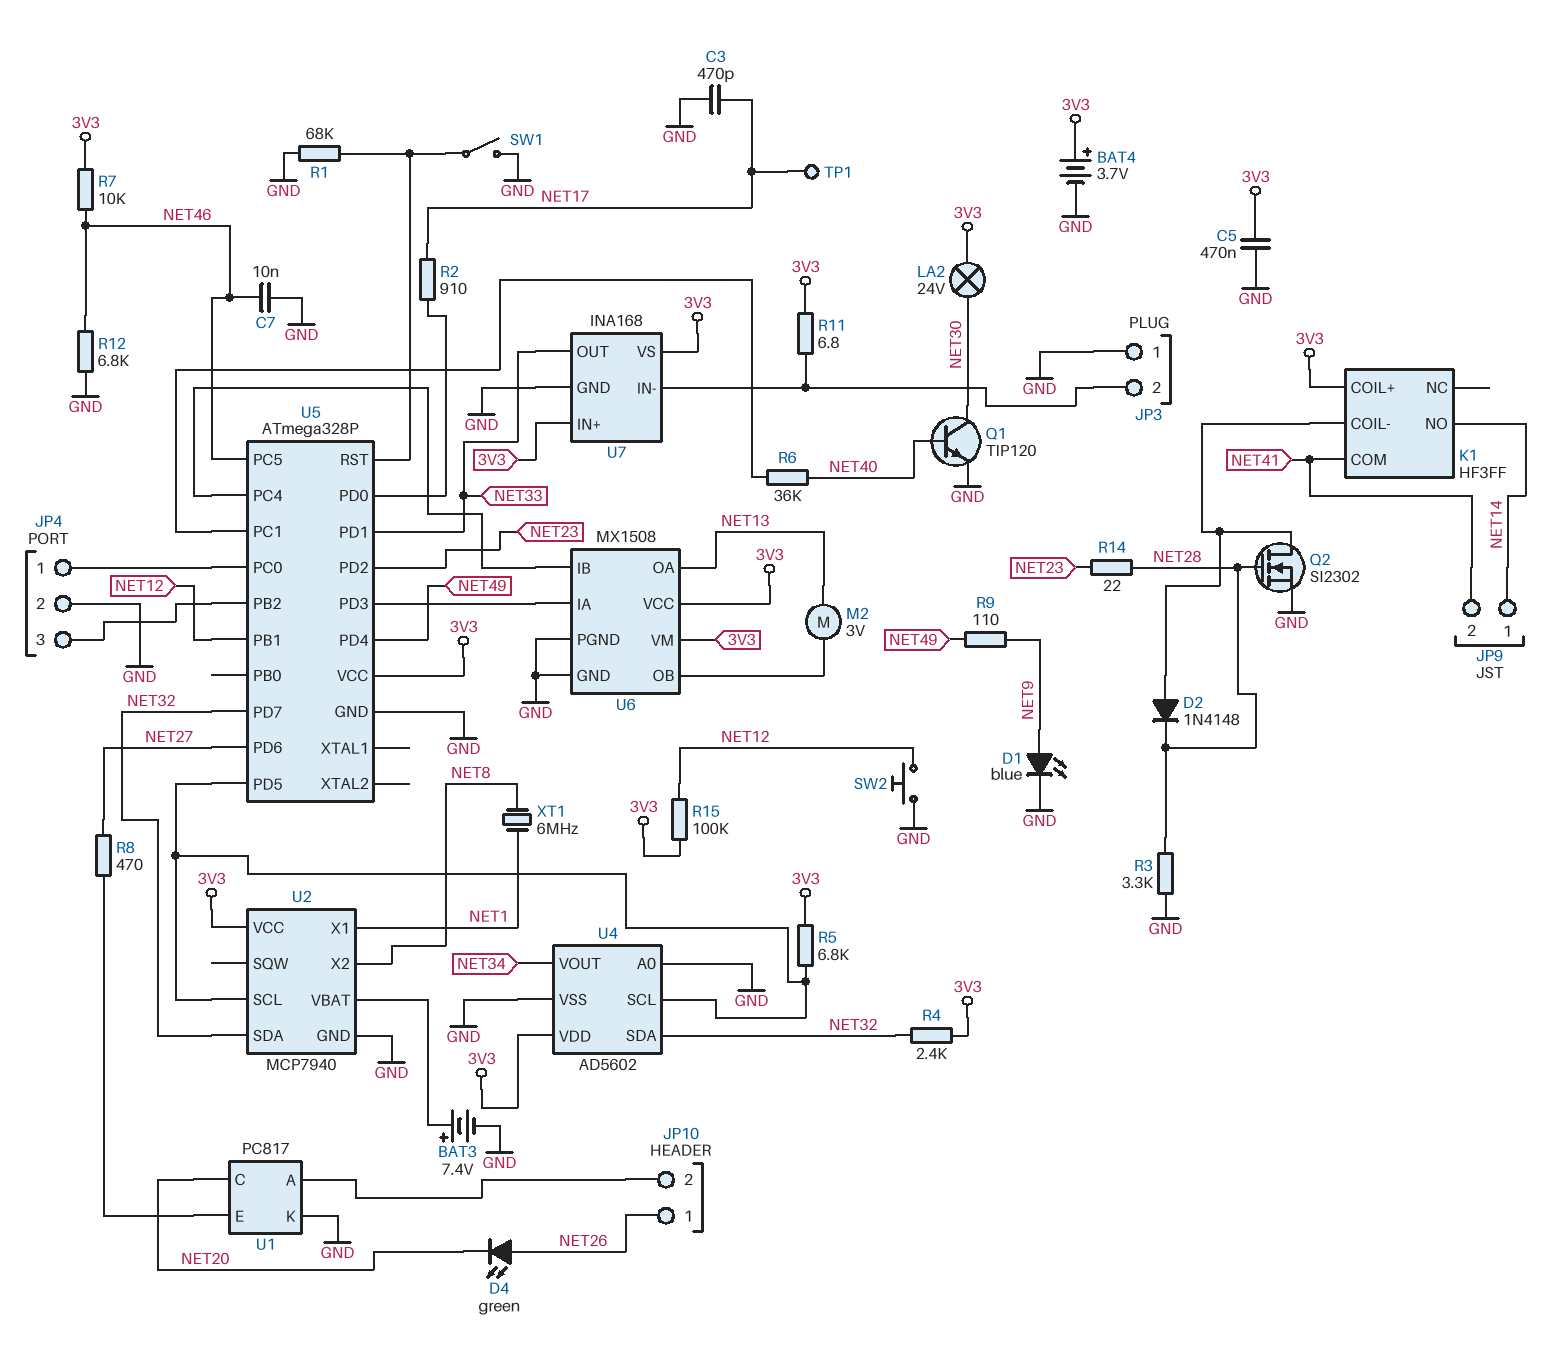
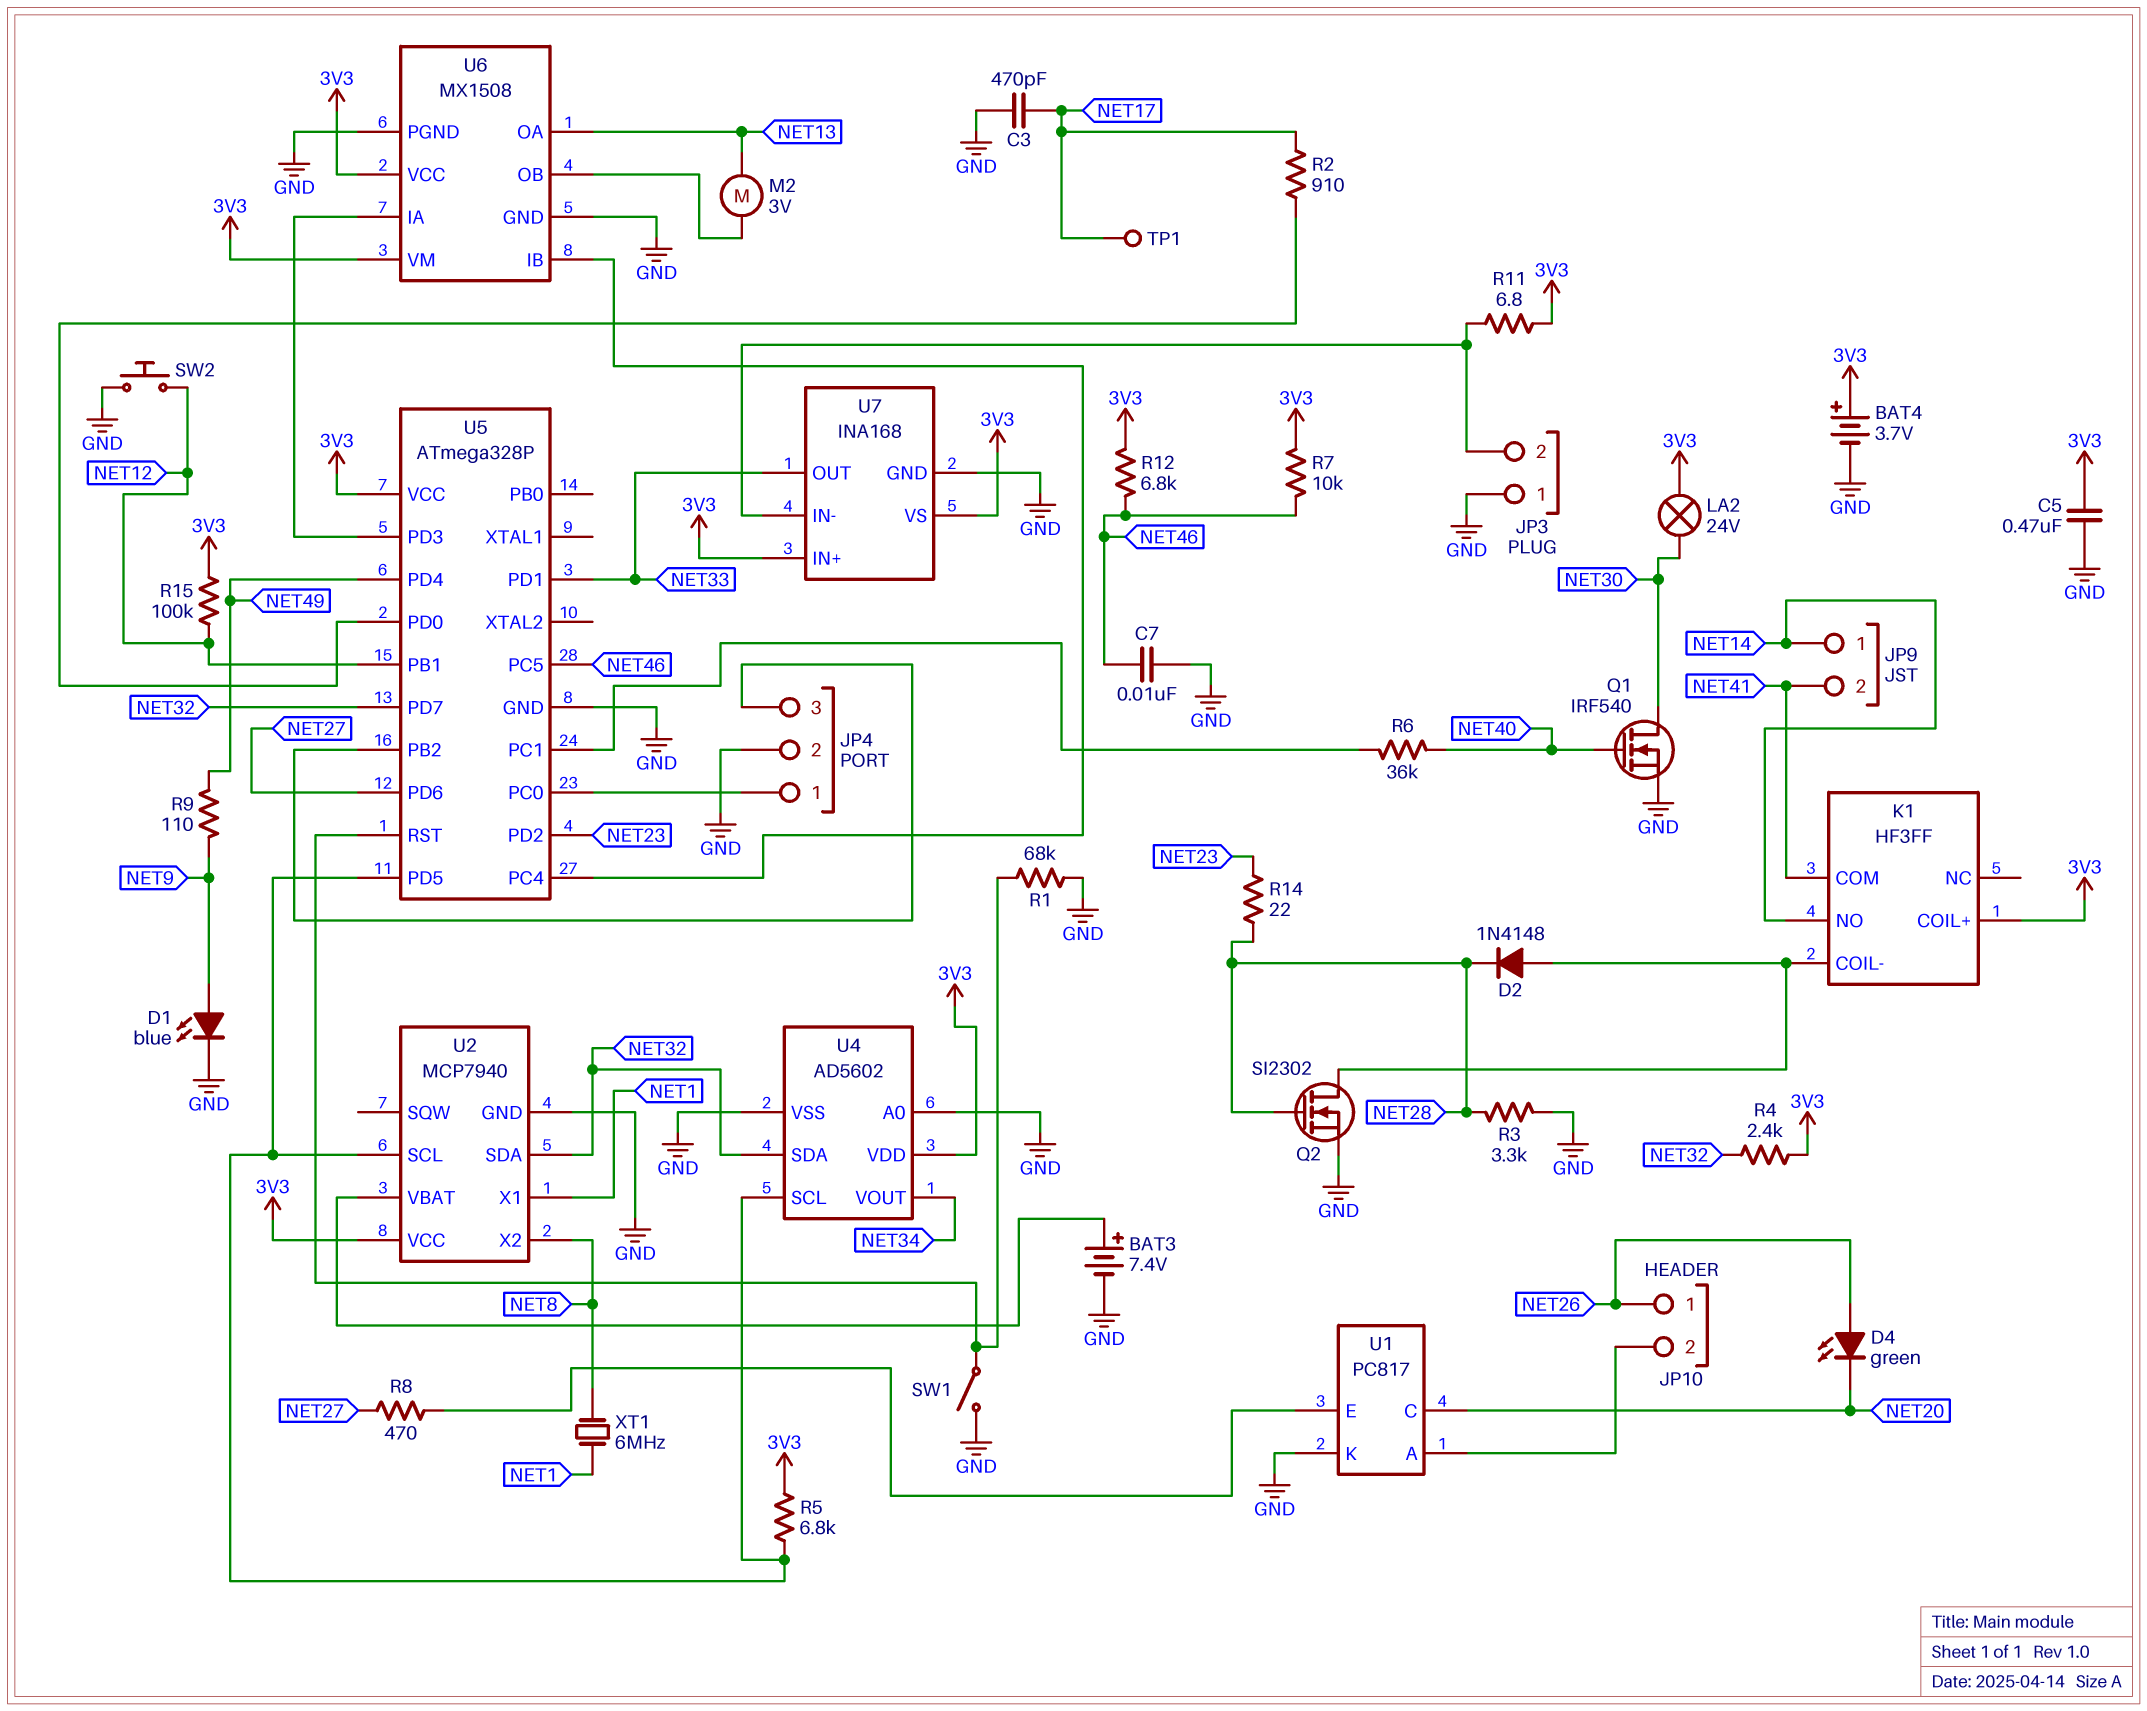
Q1: NPN TIP120 (B NET40, C NET30, E GND) -> NMOS IRF540 (G NET40, D NET30, S GND)
R12: 6.8k (GND, NET46) -> 6.8k (3V3, NET46)

